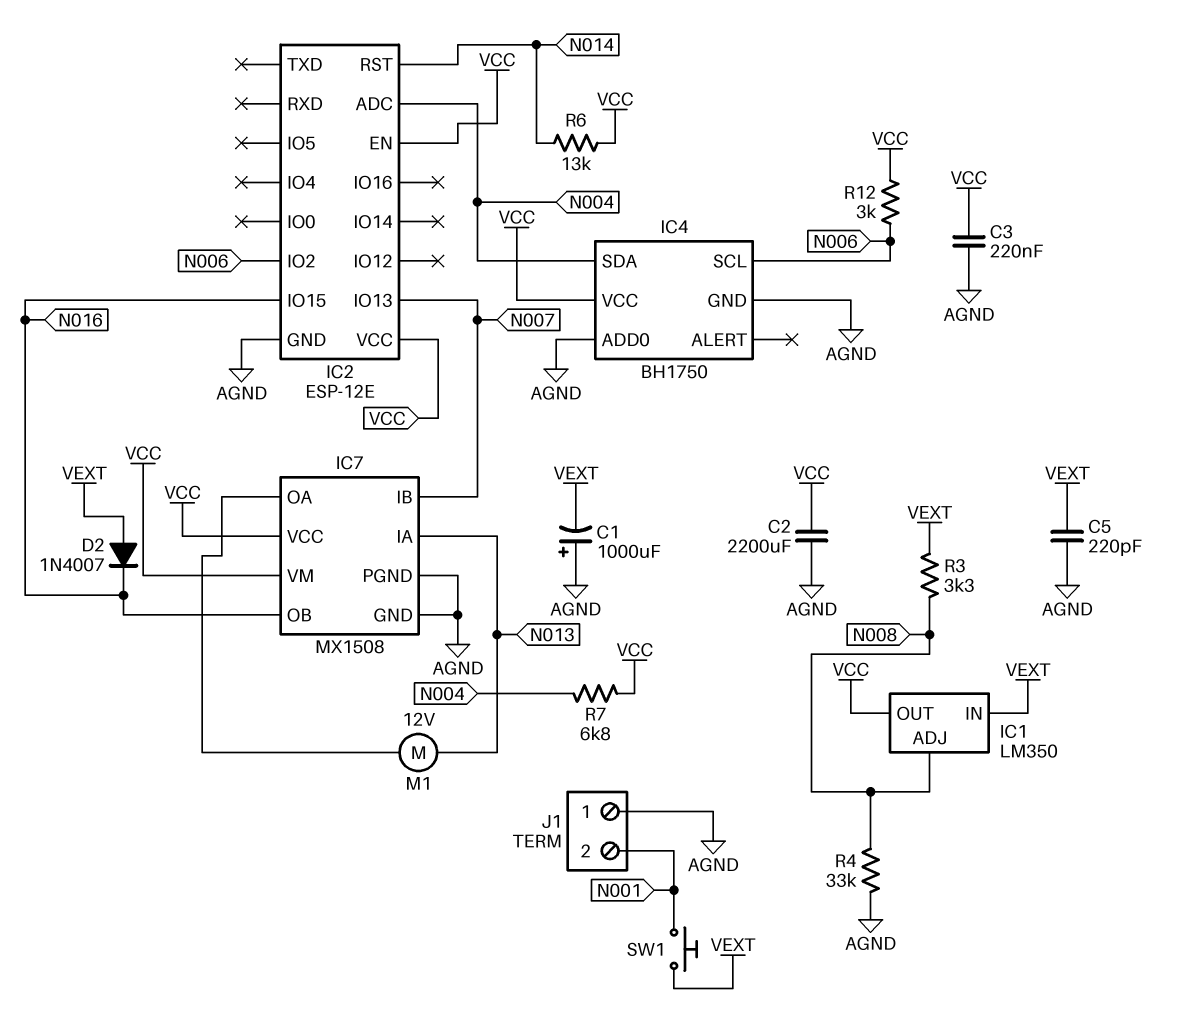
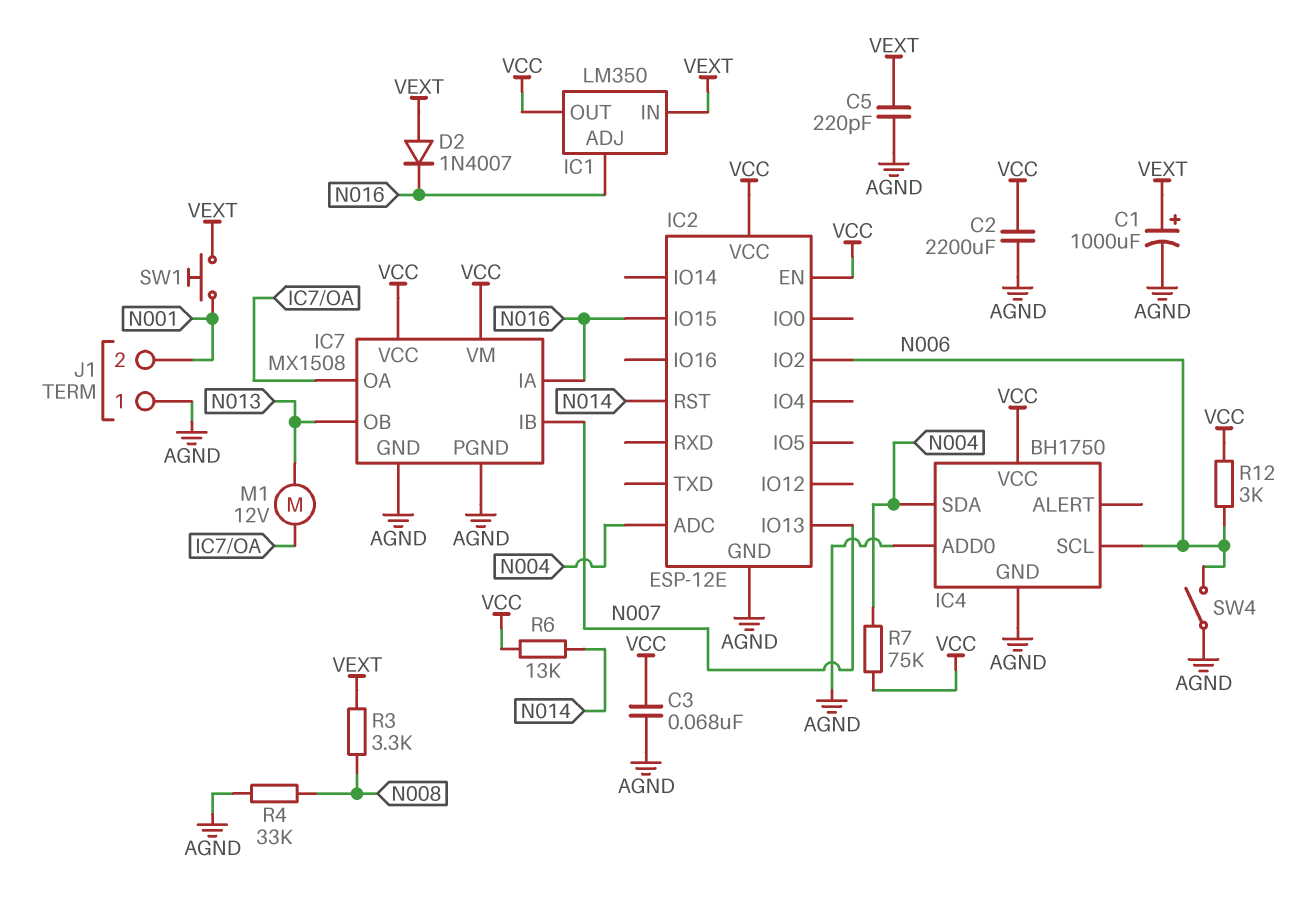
C1: 1000uF (plus AGND, minus VEXT) -> 1000uF (plus VEXT, minus AGND)
C3: 220nF (AGND, VCC) -> 68nF (AGND, VCC)
IC1 pin ADJ: N008 -> N016
IC7 pin IA: N013 -> N016
IC7 pin OB: N016 -> N013
R7: 6.8k (N004, VCC) -> 75k (N004, VCC)
SW4: none -> switch (AGND, N006)

